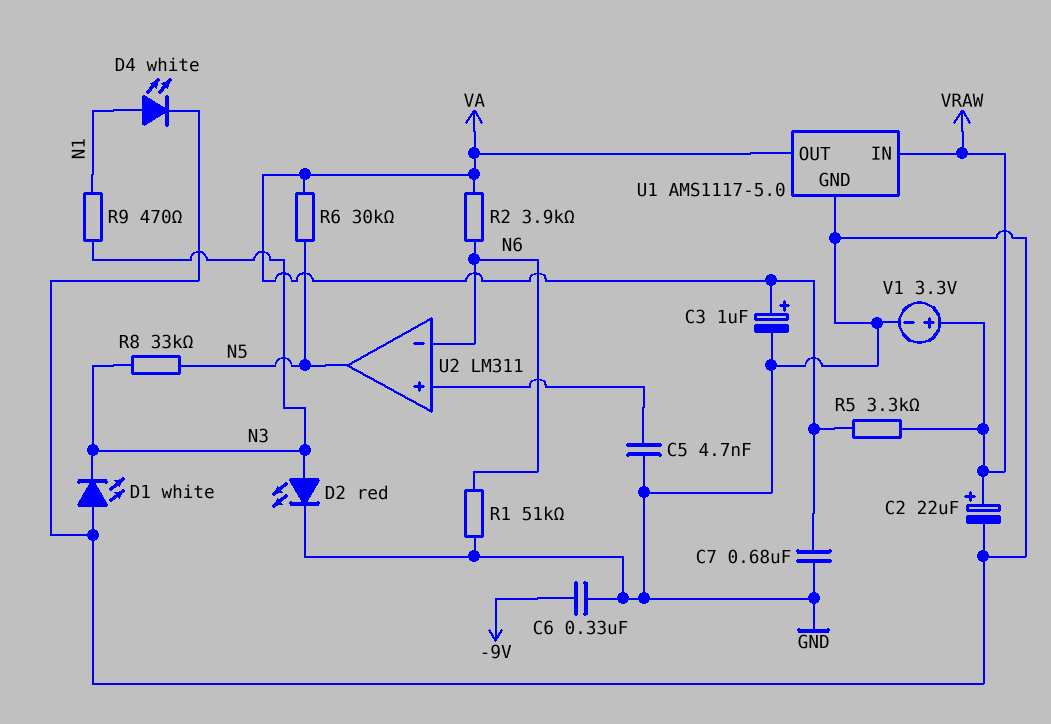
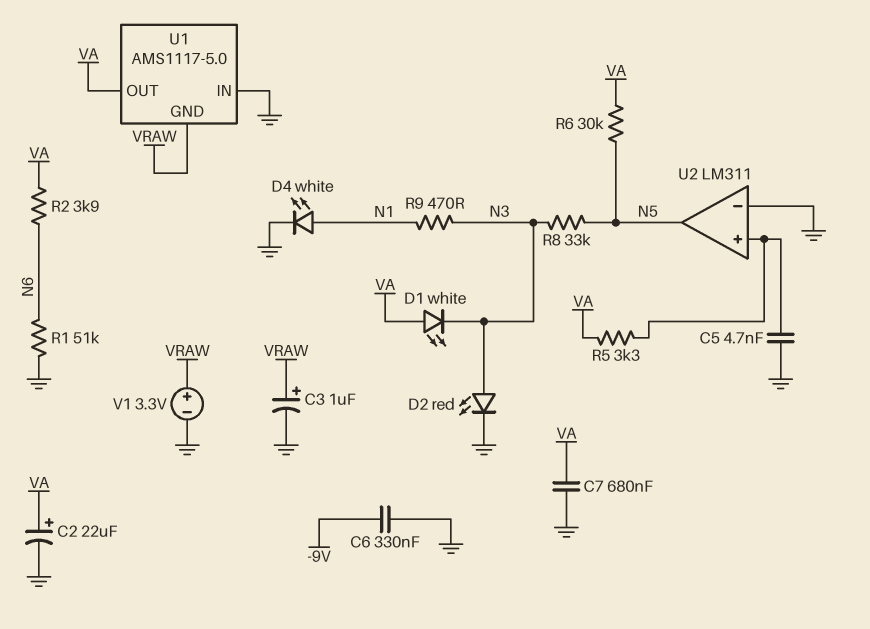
C2: 22uF (plus VRAW, minus GND) -> 22uF (plus VA, minus GND)
C3: 1uF (plus VA, minus GND) -> 1uF (plus VRAW, minus GND)
D1: LED white (A GND, K N3) -> LED white (A VA, K N3)
R5: 3.3k (VA, VRAW) -> 3.3k (U2/in+, VA)
U1 pin GND: GND -> VRAW
U1 pin IN: VRAW -> GND
U2 pin in-: N6 -> GND

